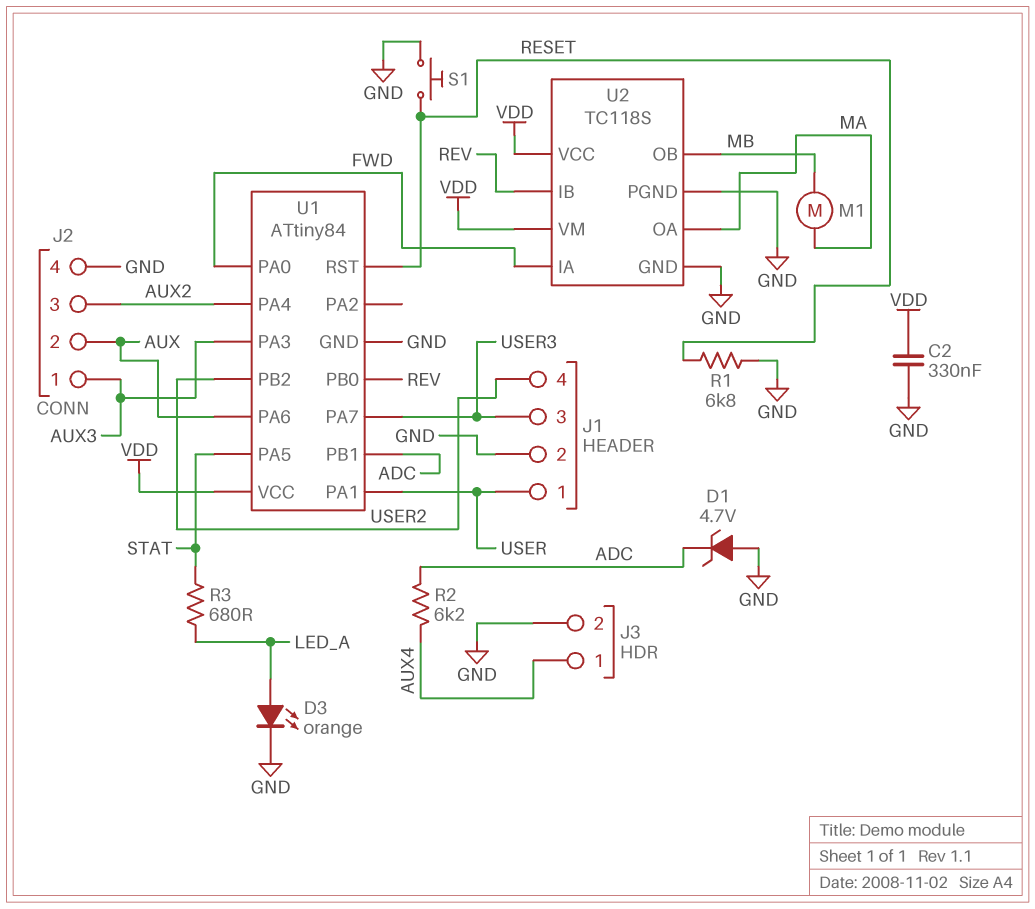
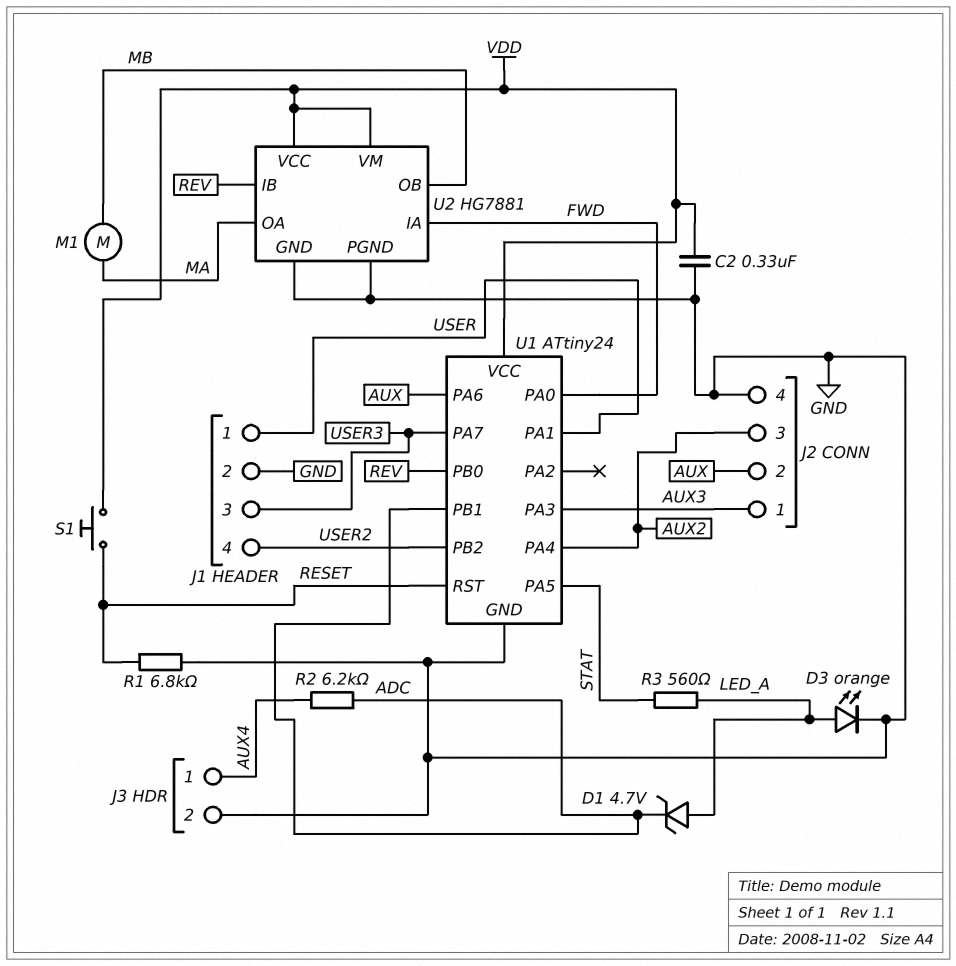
D1: zener 4.7V (A GND, K ADC) -> zener 4.7V (A LED_A, K ADC)
R3: 680 (LED_A, STAT) -> 560 (LED_A, STAT)
S1: button (GND, RESET) -> button (RESET, VDD)
U1: ATtiny84 -> ATtiny24
U2: TC118S -> HG7881

